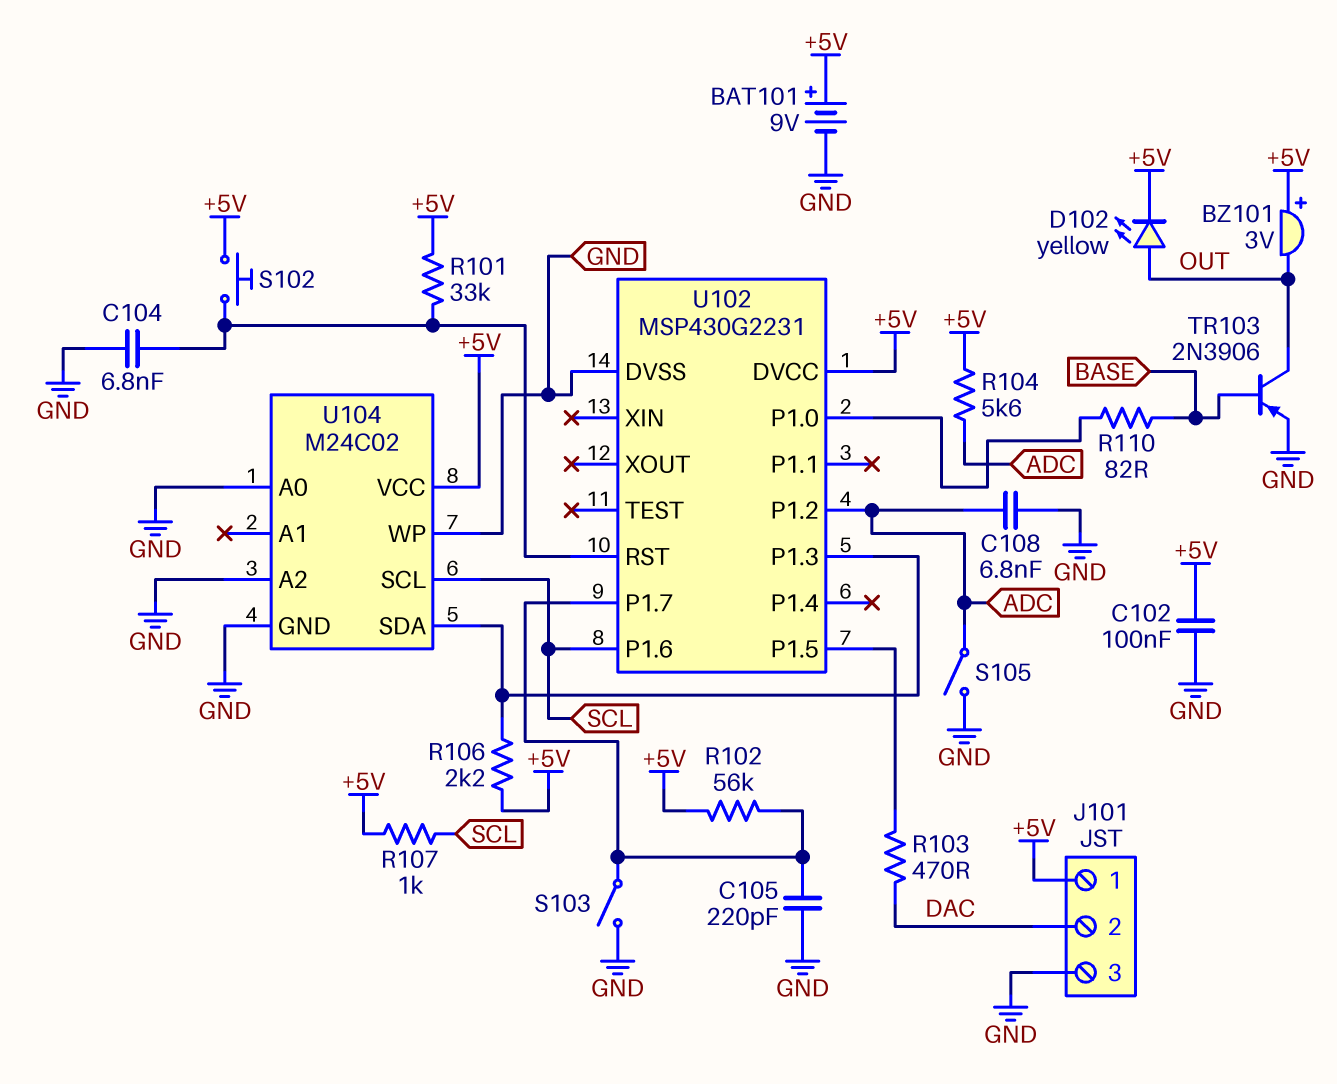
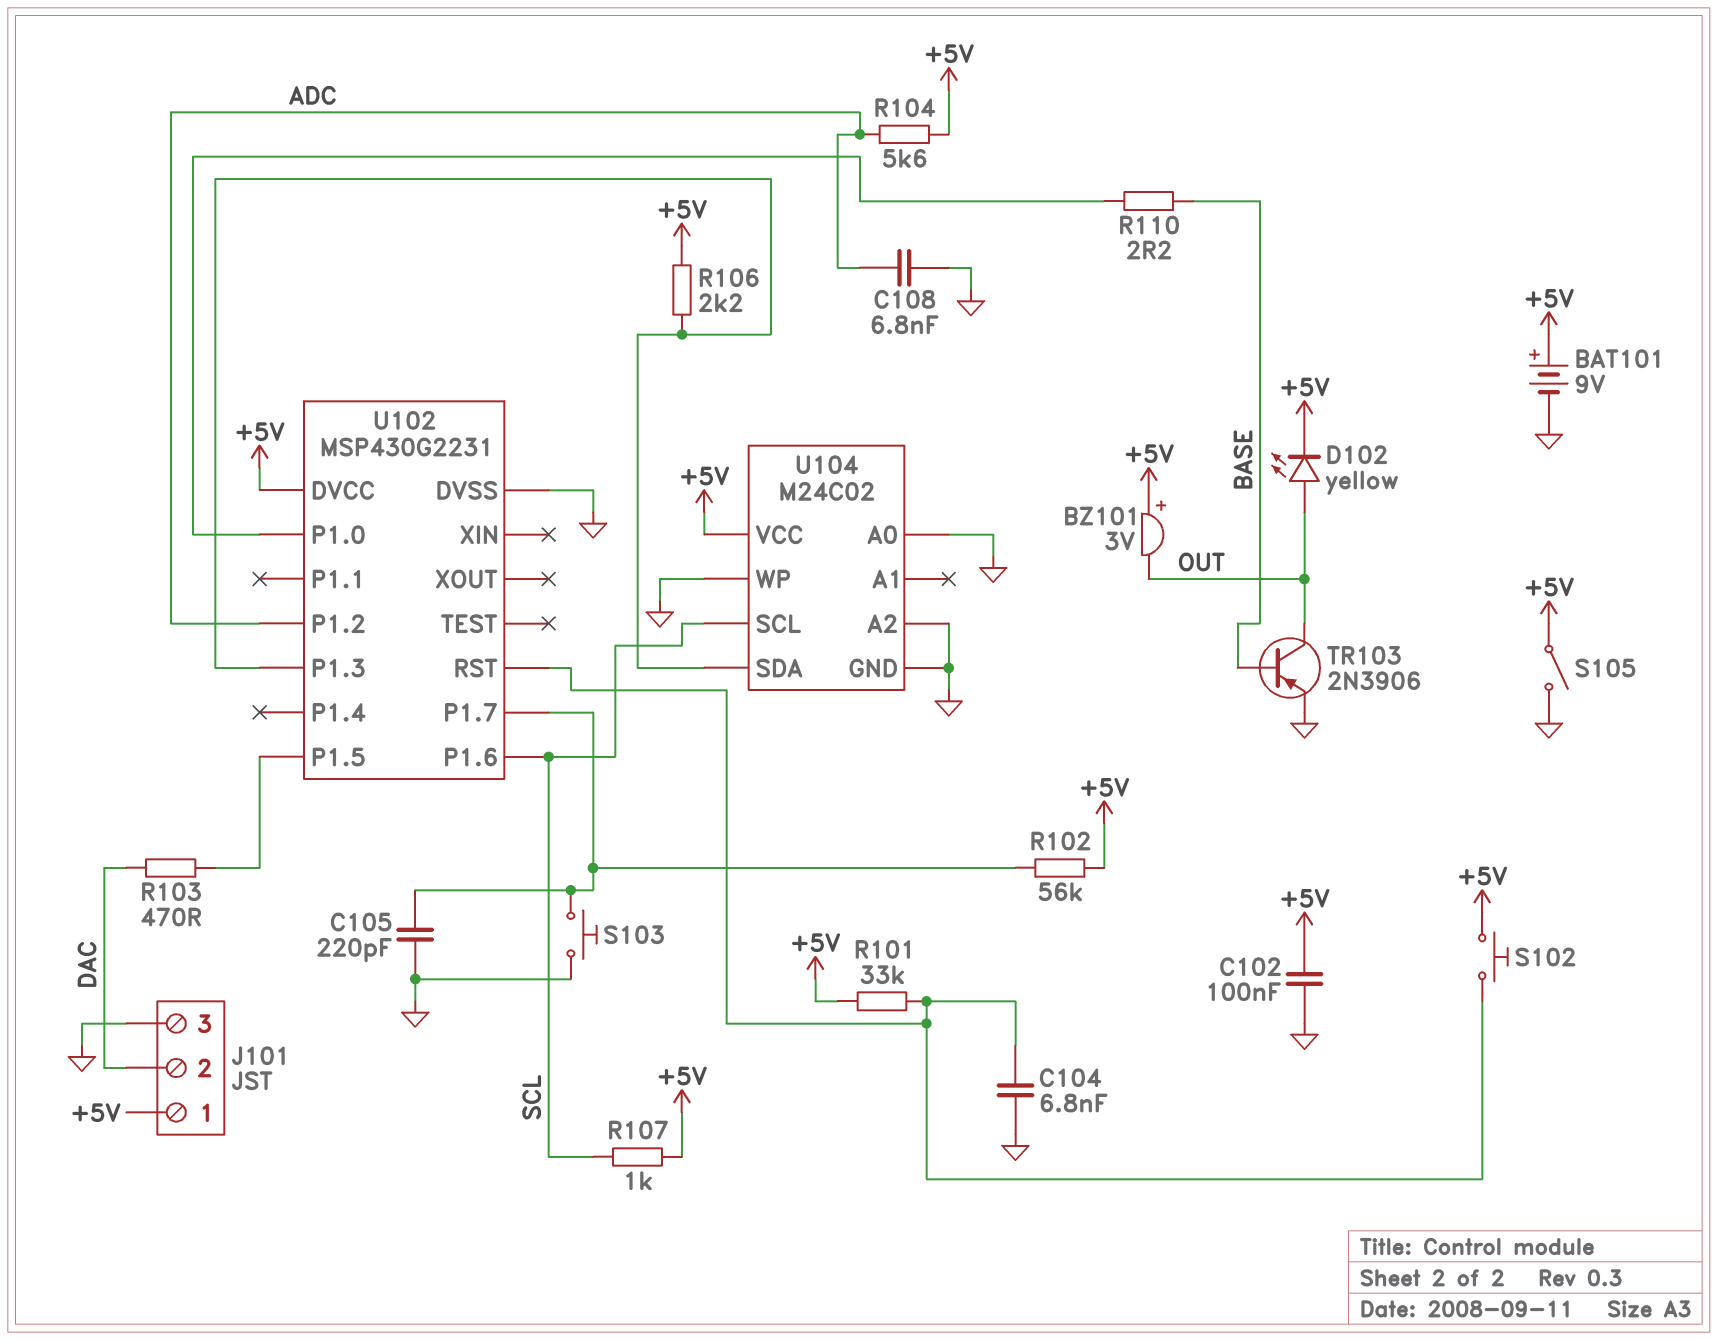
R110: 82 (BASE, U102/P1.0) -> 2.2 (BASE, U102/P1.0)
S103: switch (GND, U102/P1.7) -> button (GND, U102/P1.7)
S105: switch (ADC, GND) -> switch (+5V, GND)

